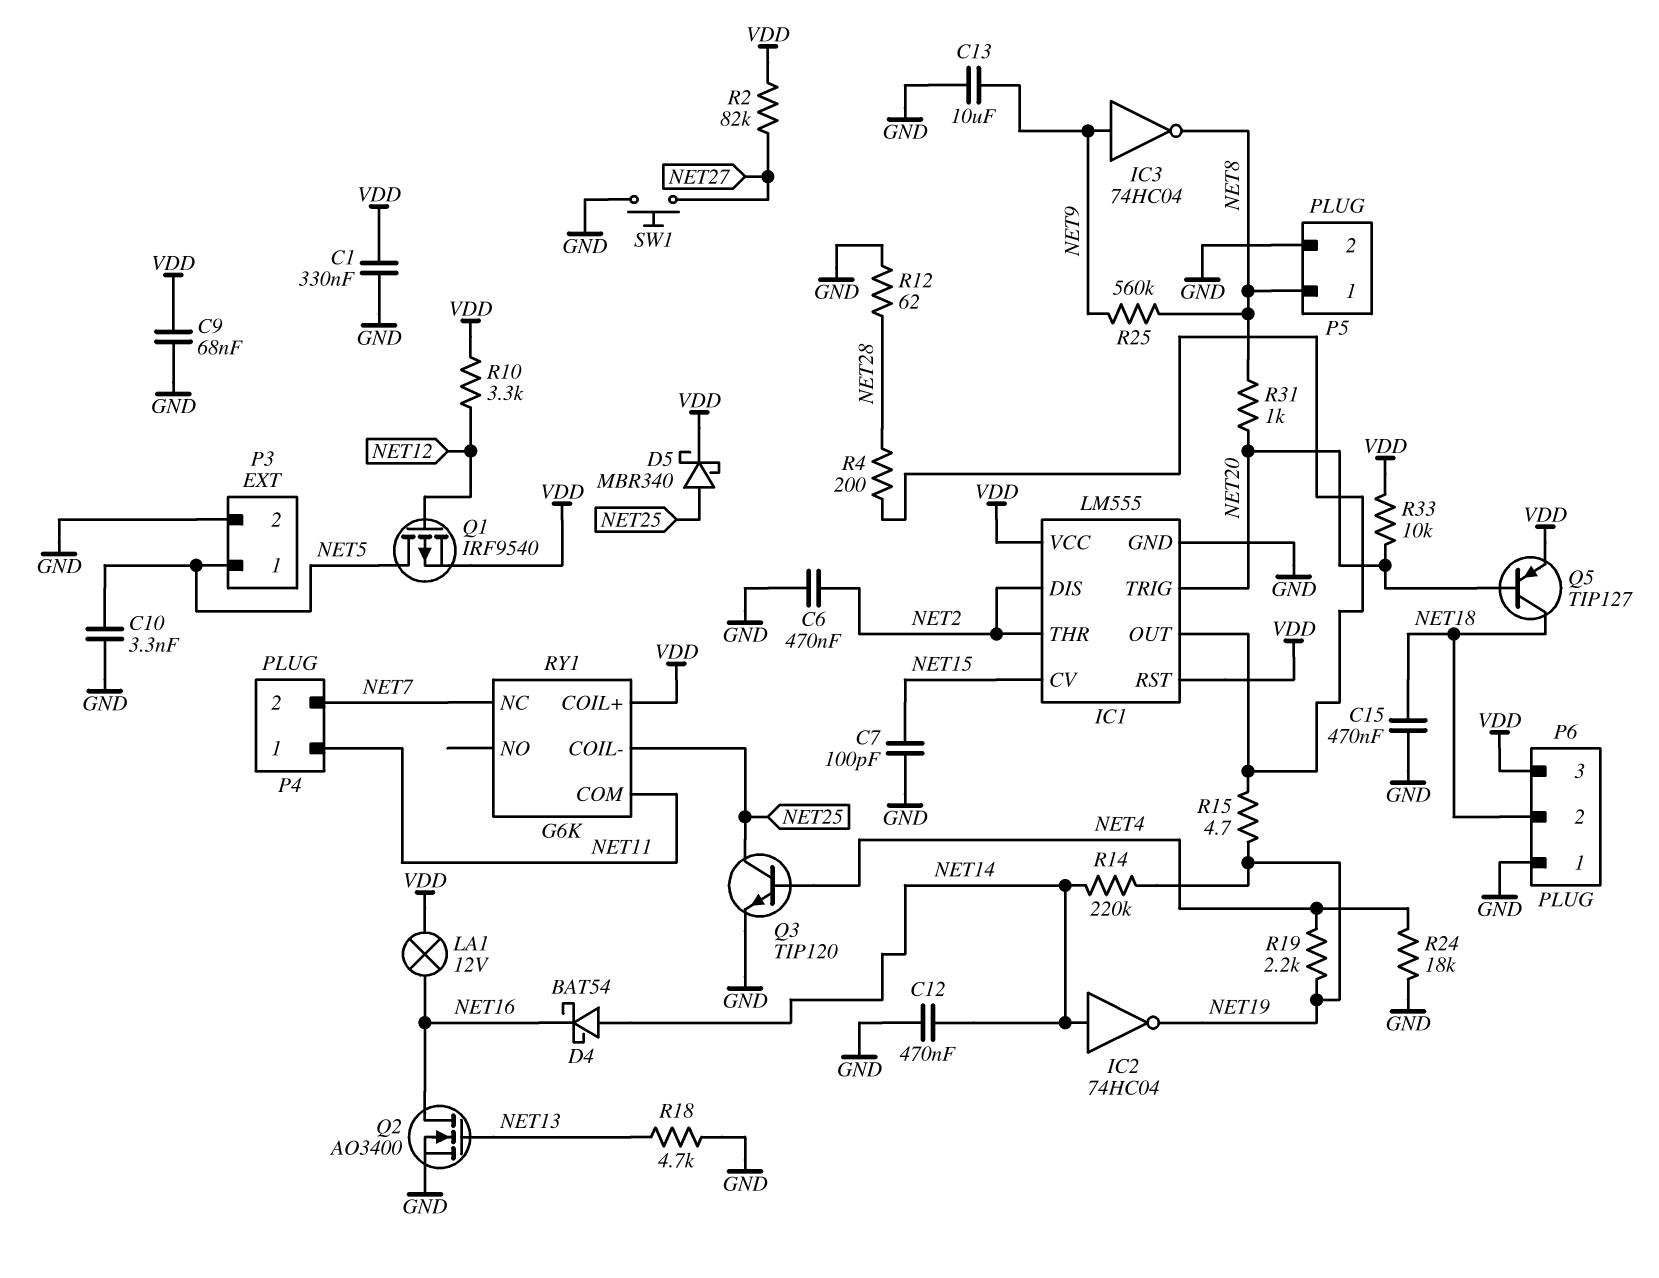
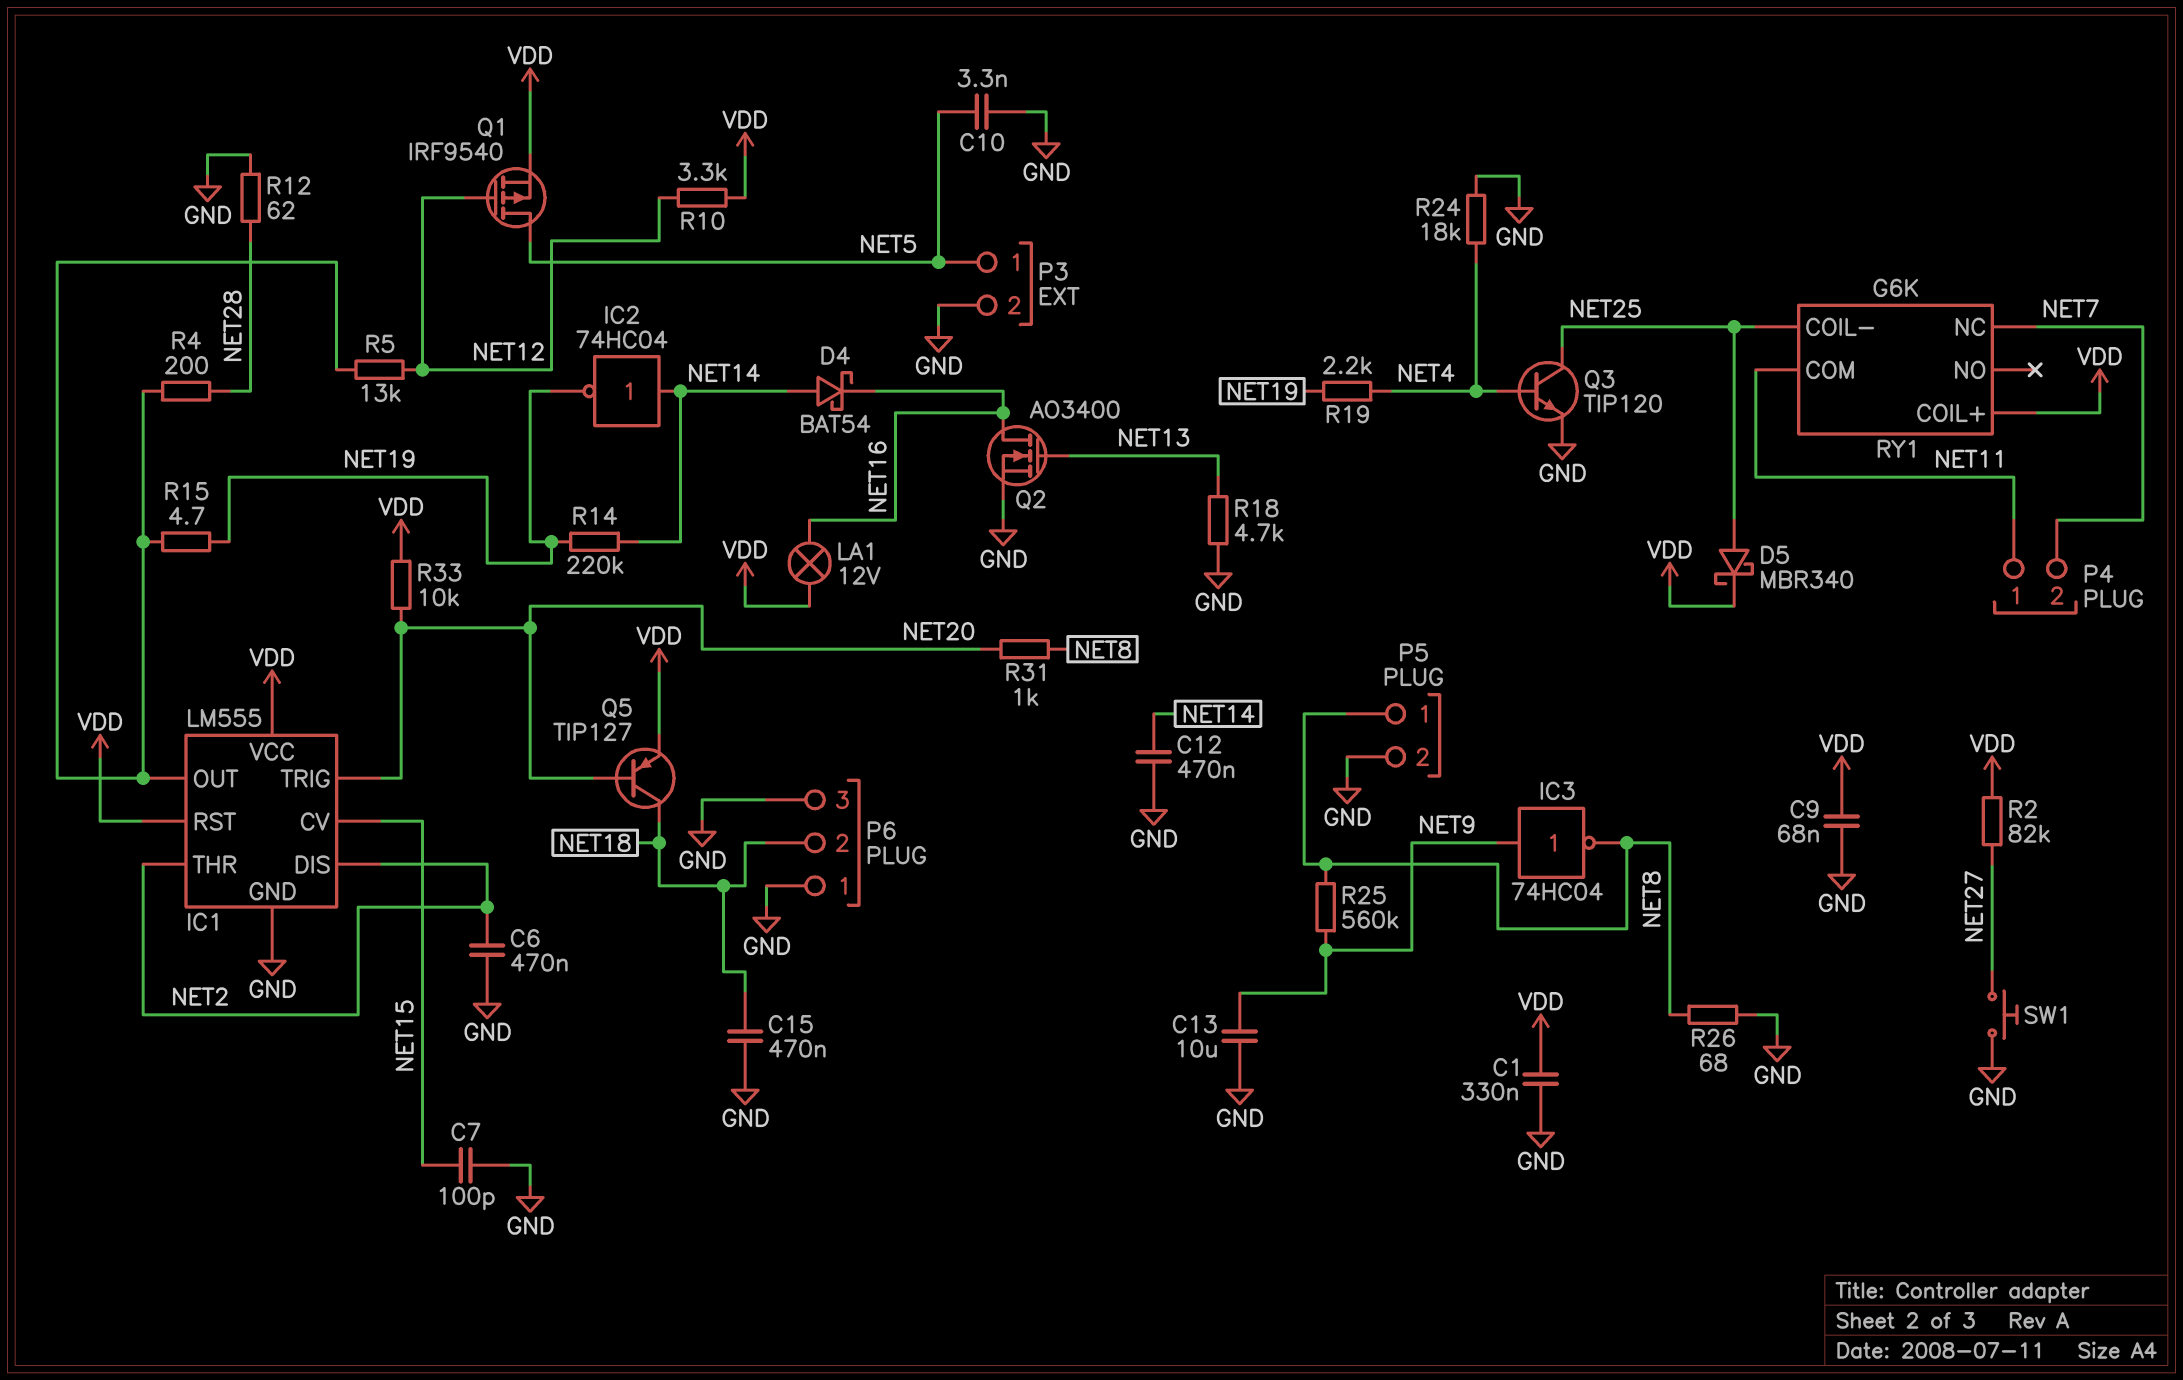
P6 pin 3: VDD -> GND
R5: none -> 13k (IC1/OUT, NET12)
R26: none -> 68 (GND, NET8)

